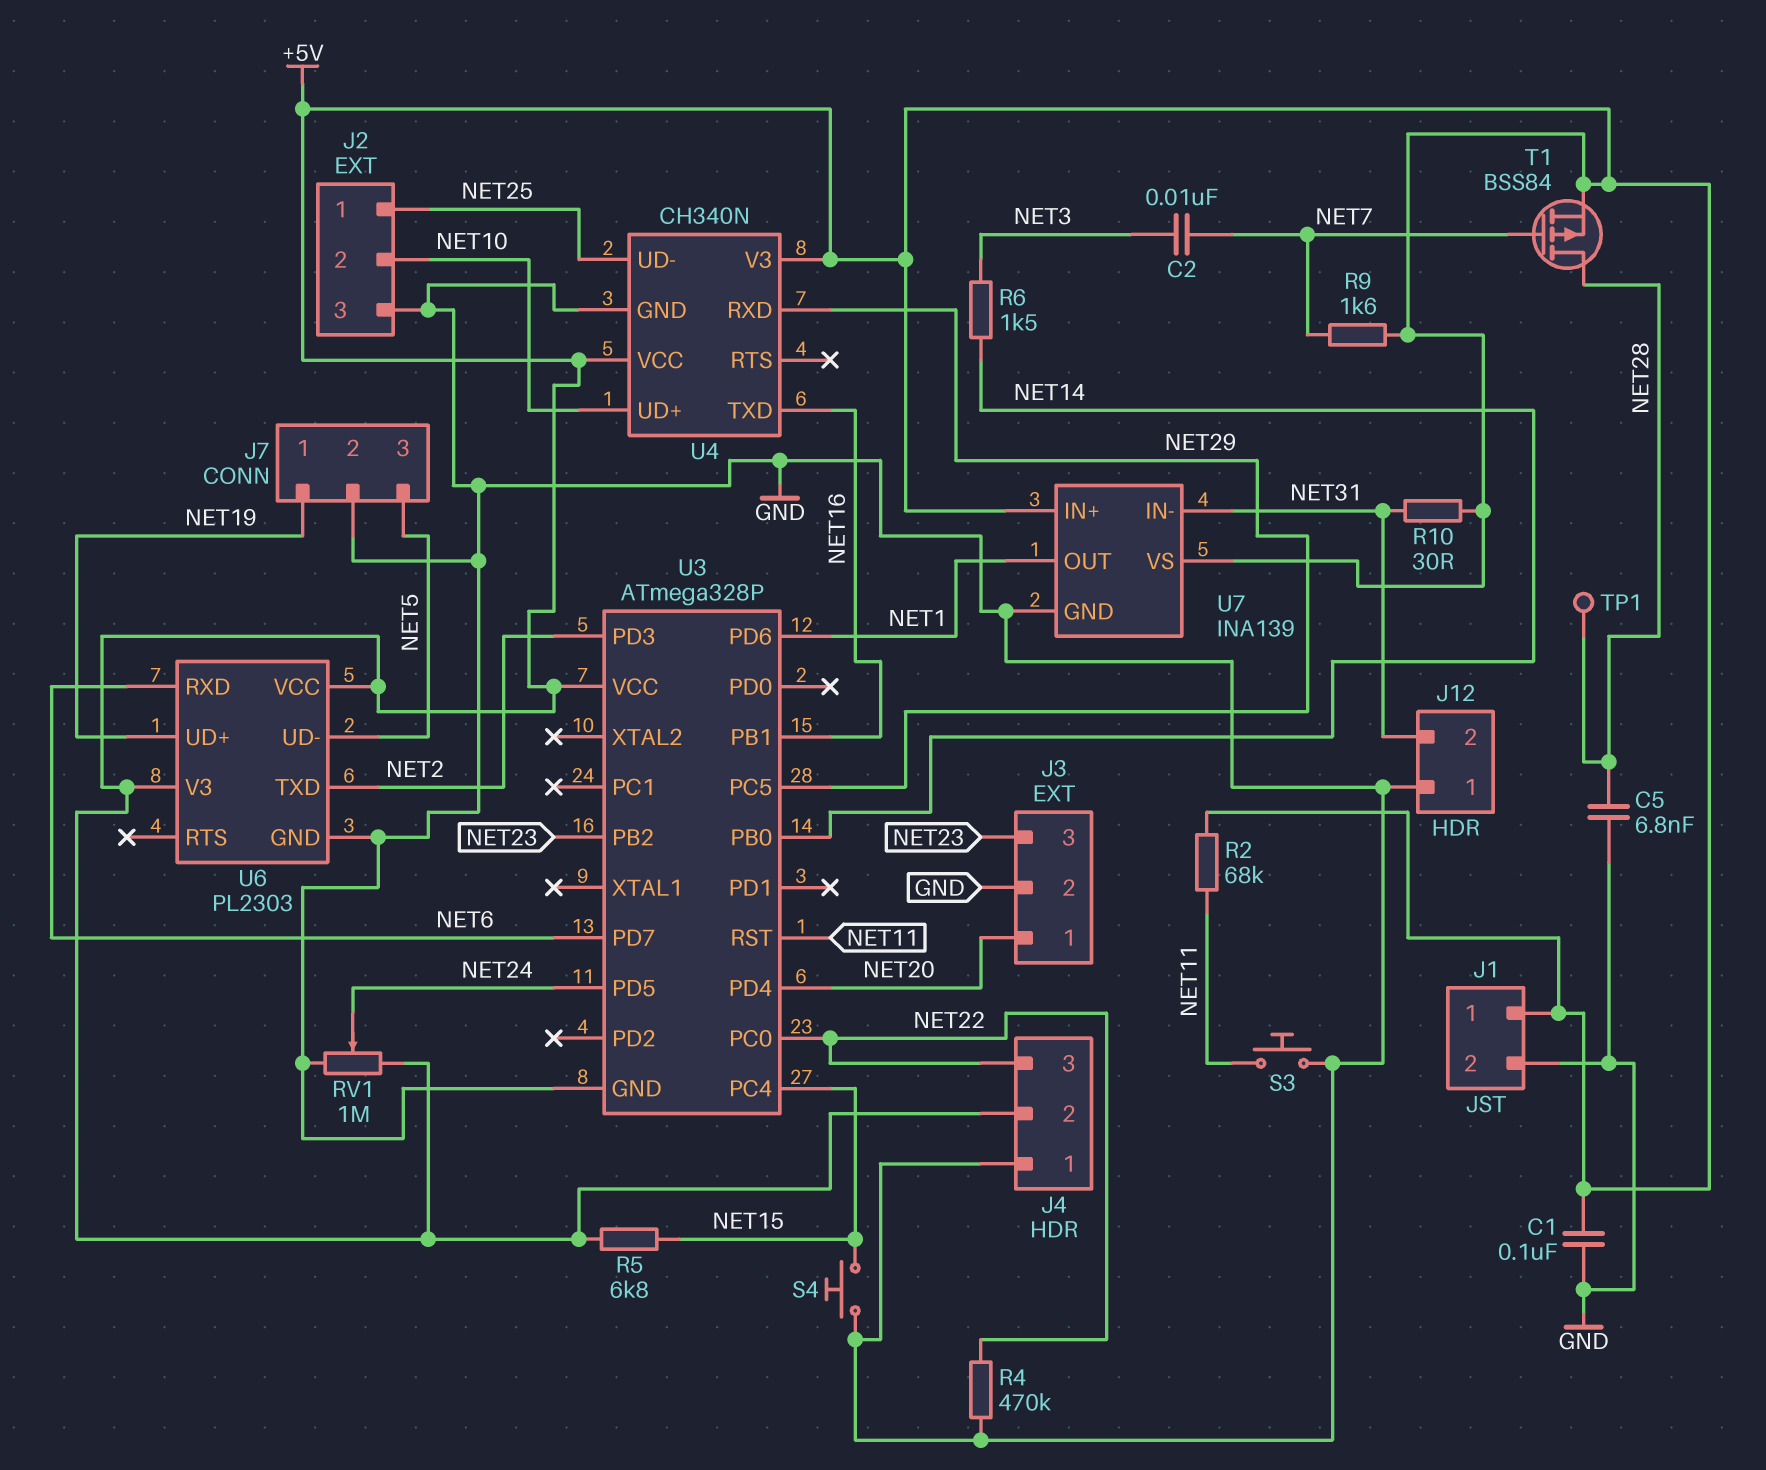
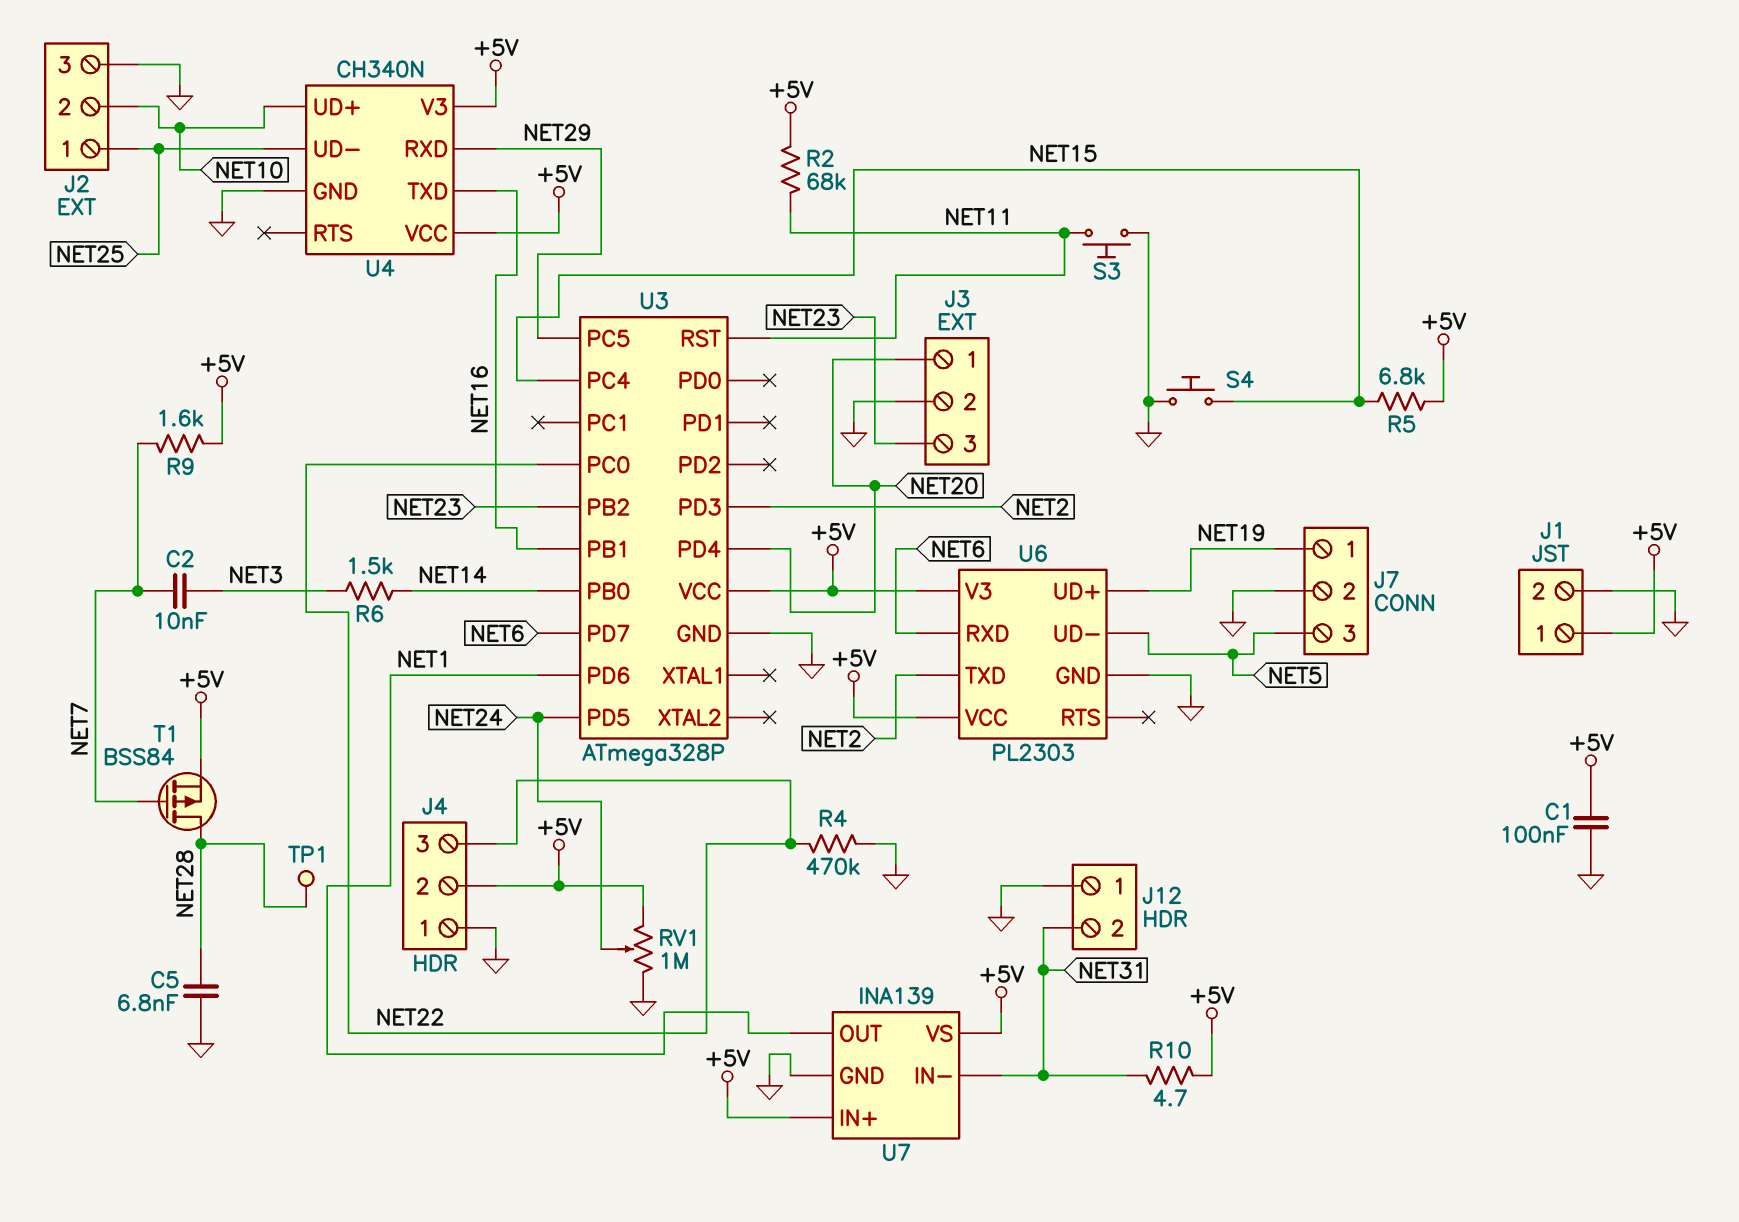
R10: 30 (+5V, NET31) -> 4.7 (+5V, NET31)

